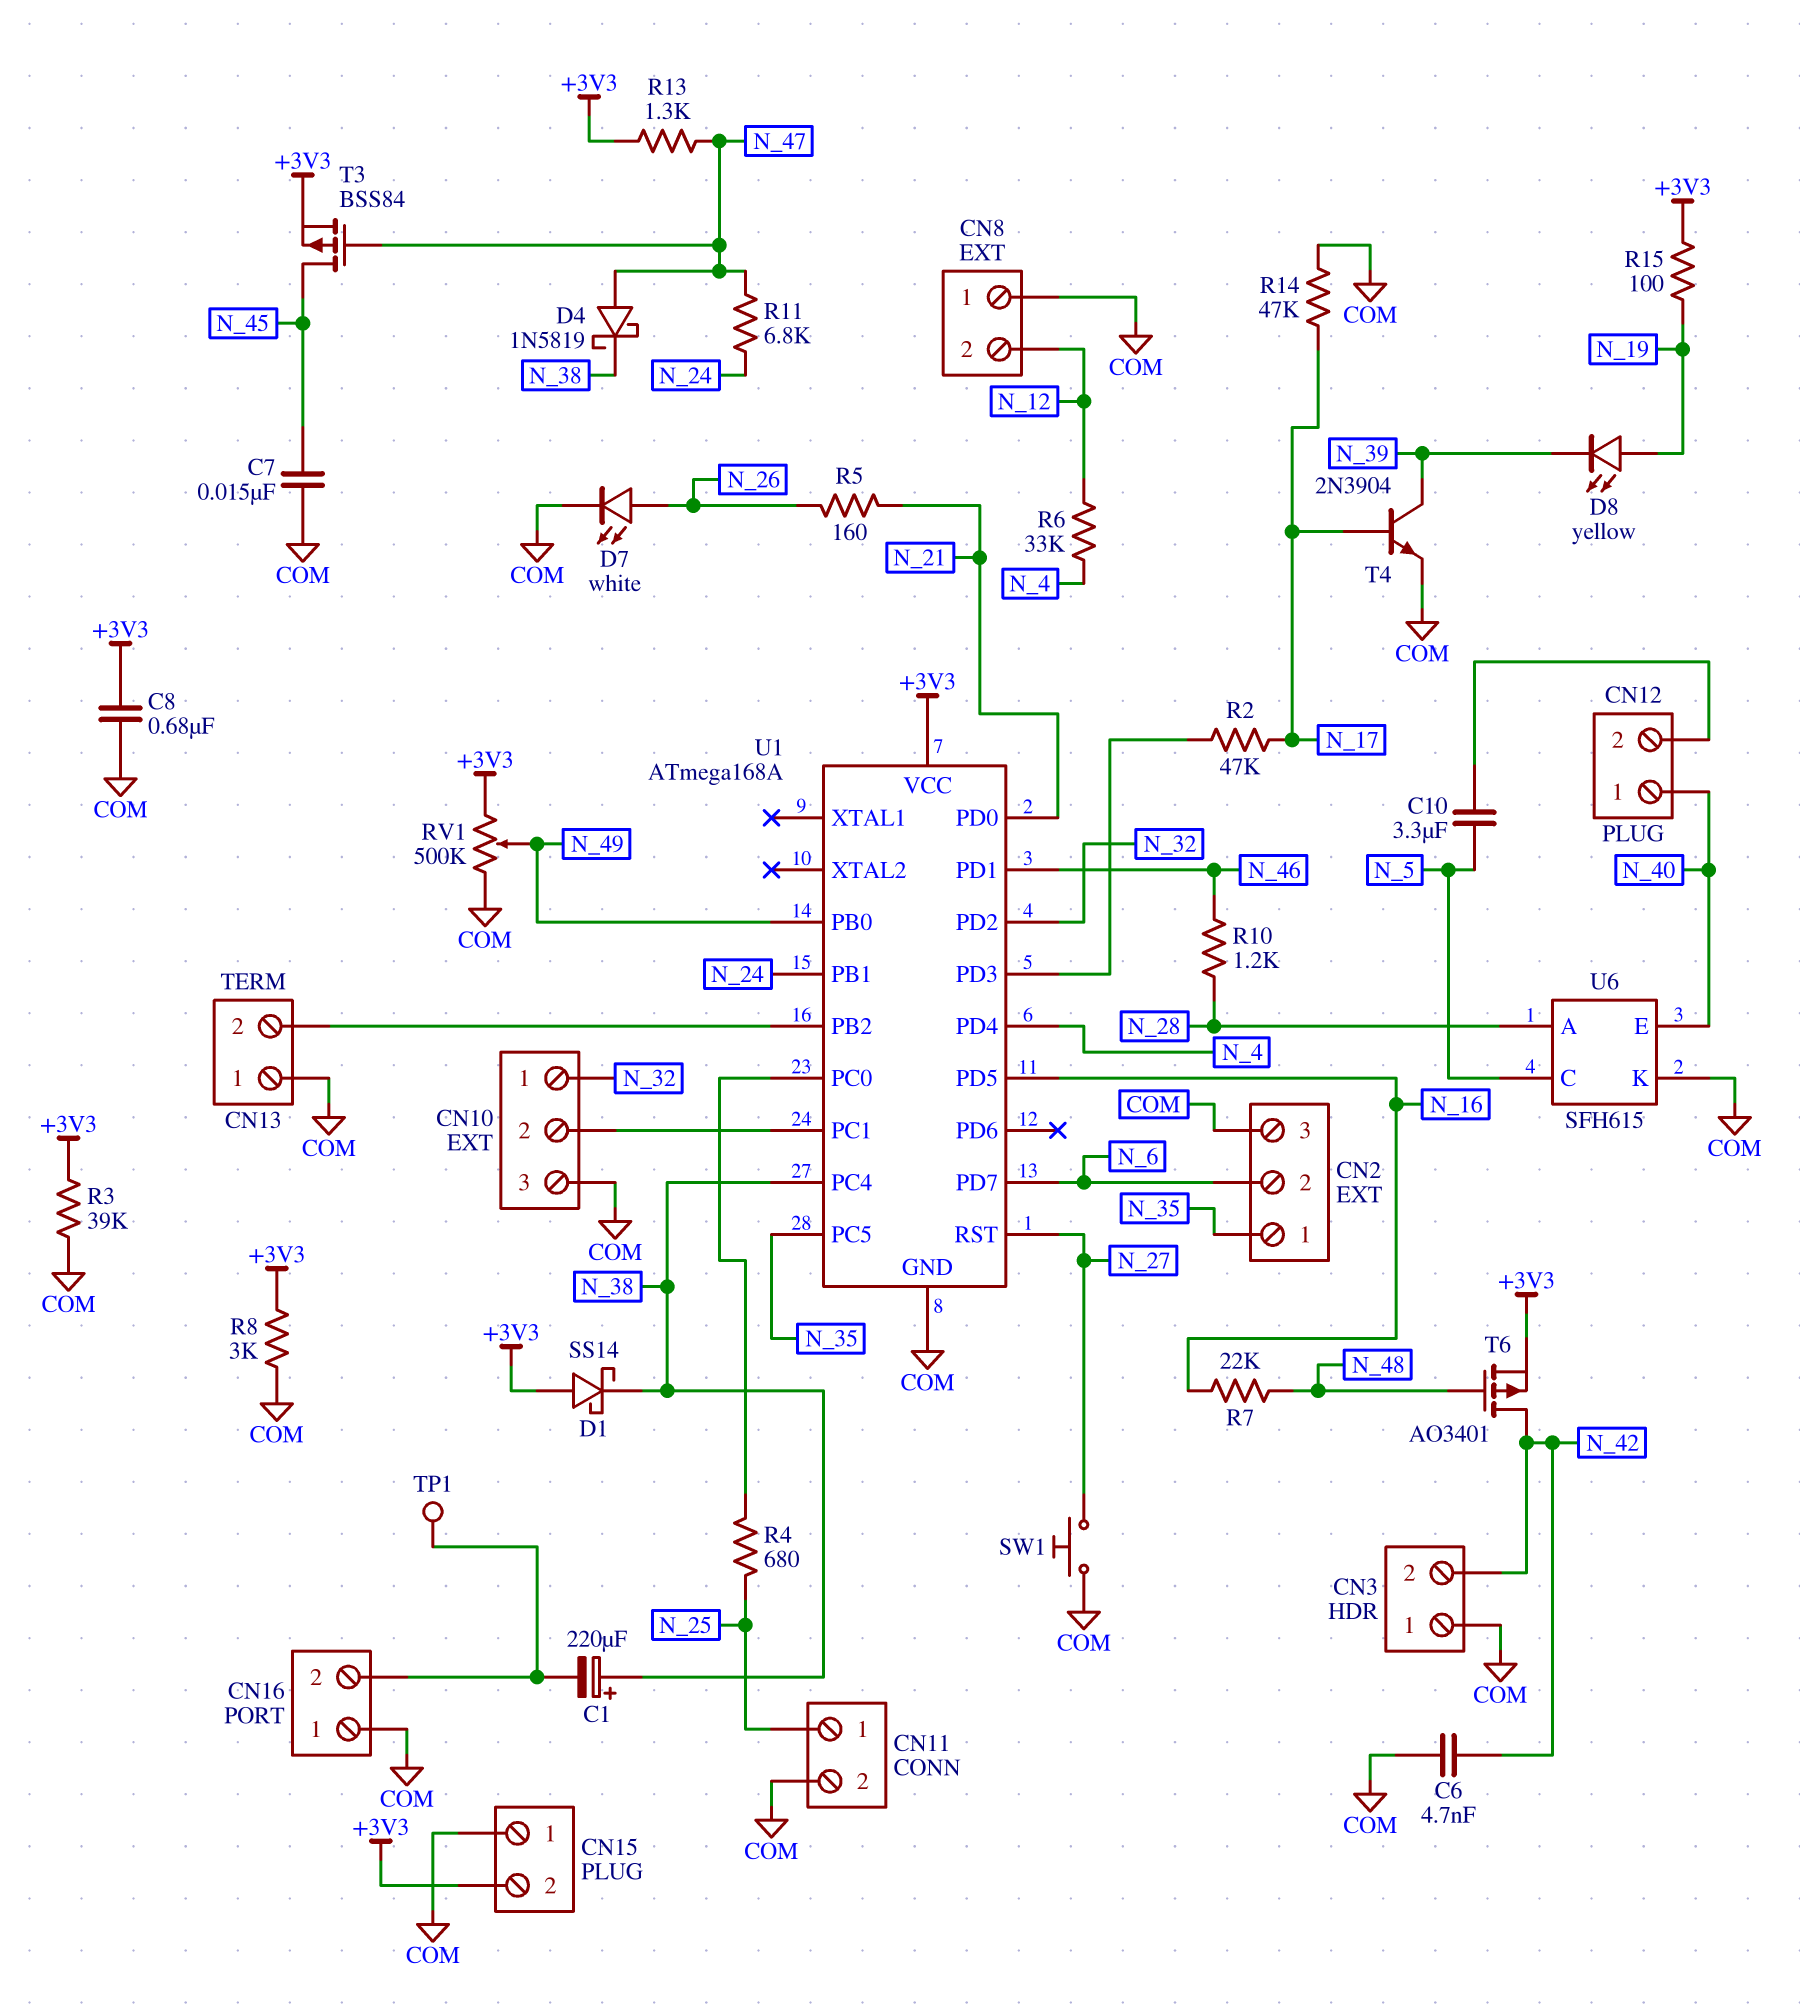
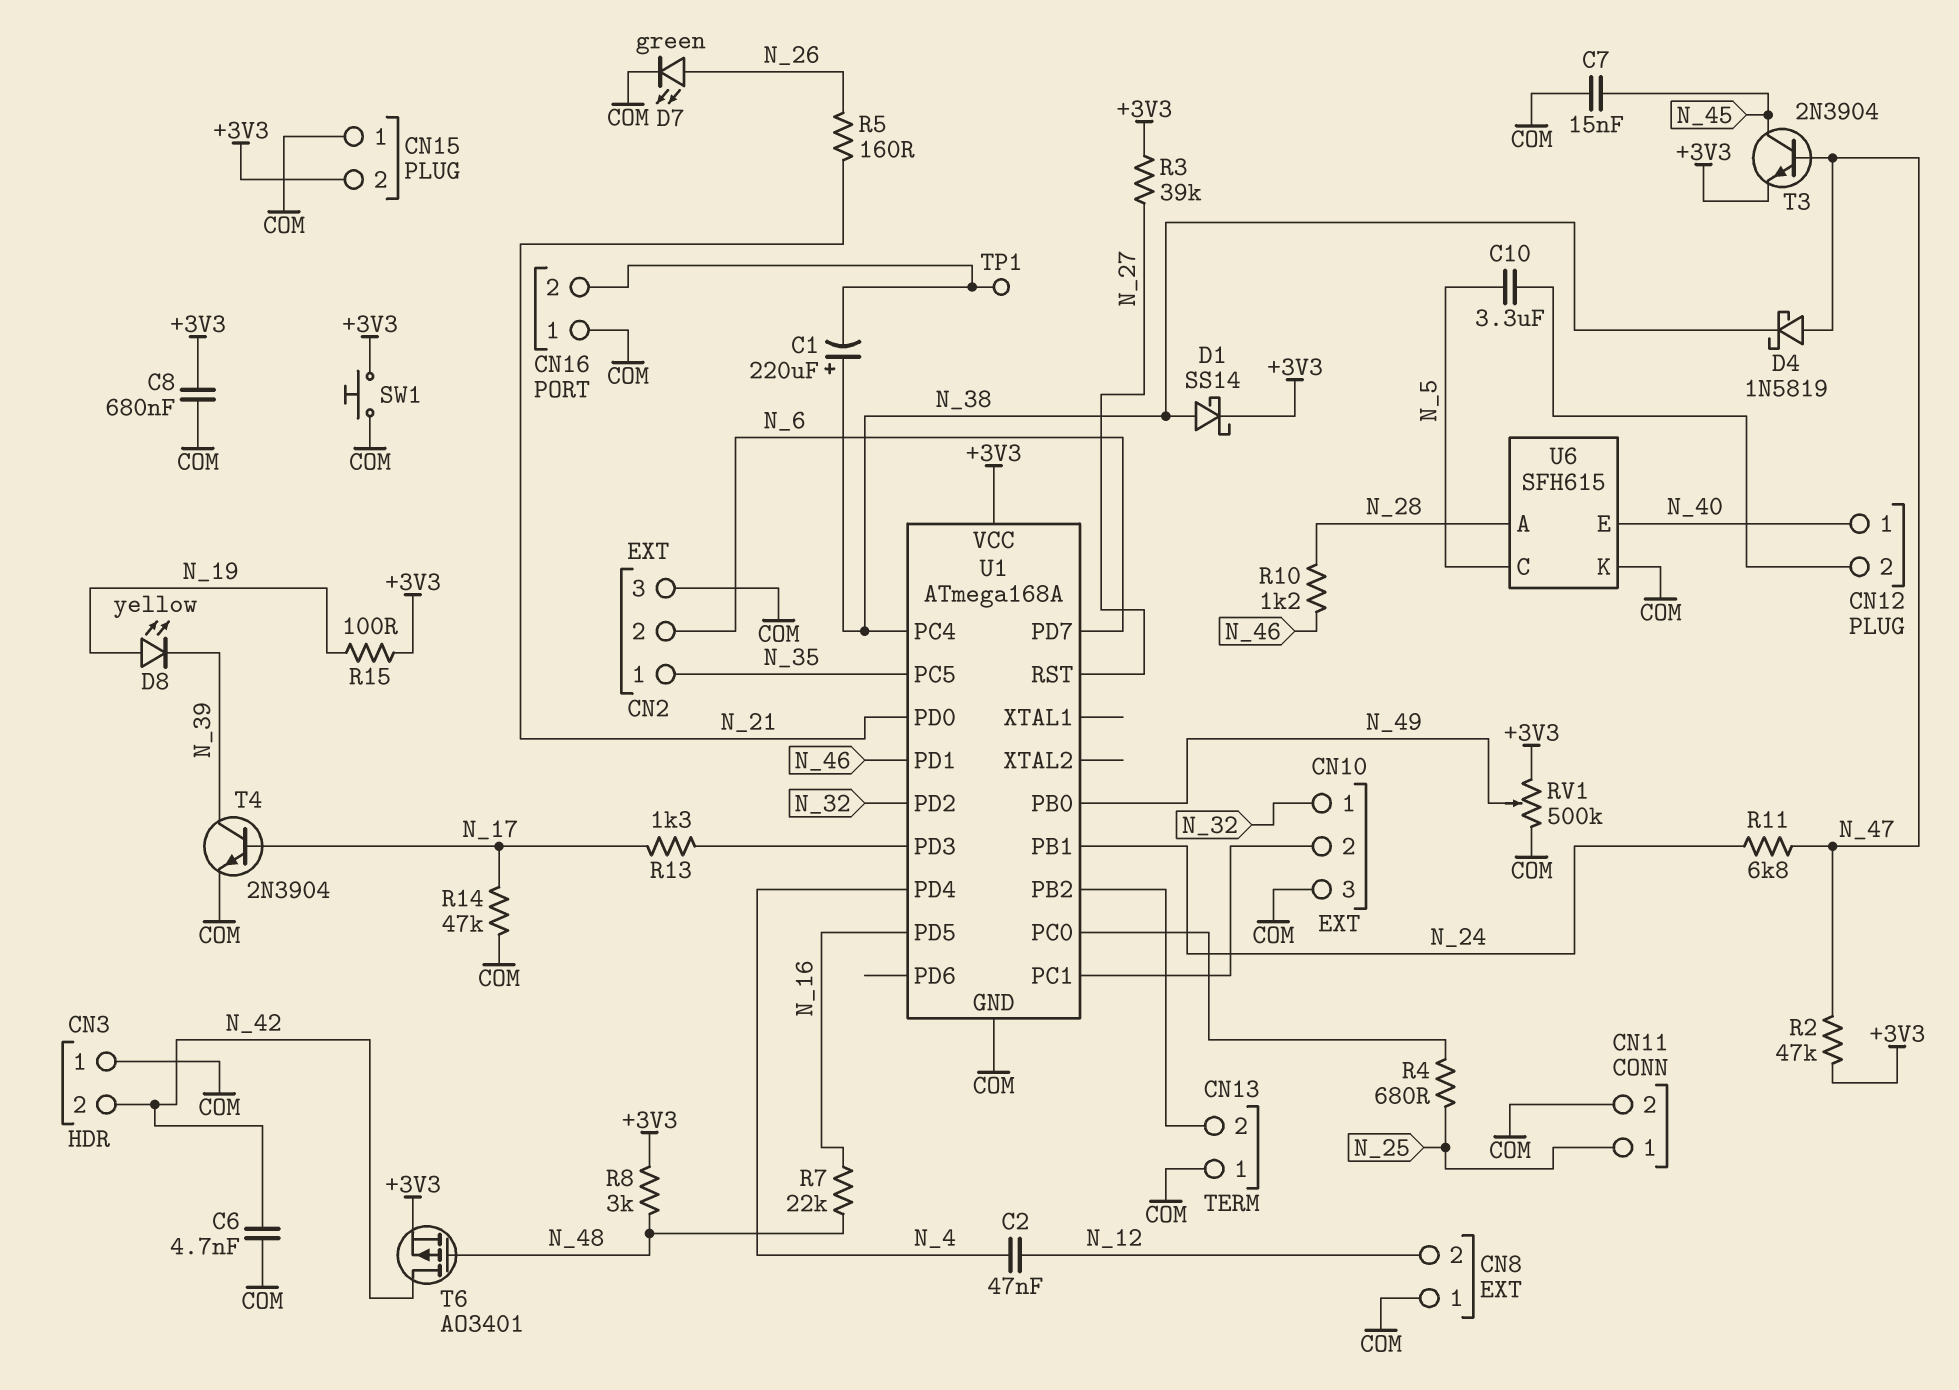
C2: none -> 47nF (N_4, N_12)
D1: schottky SS14 (A +3V3, K N_38) -> schottky SS14 (A N_38, K +3V3)
D7: LED white (A N_26, K COM) -> LED green (A N_26, K COM)
R2: 47k (N_17, U1/PD3) -> 47k (+3V3, N_47)
R3: 39k (+3V3, COM) -> 39k (+3V3, N_27)
R6: 33k (N_4, N_12) -> none
R8: 3k (+3V3, COM) -> 3k (+3V3, N_48)
R13: 1.3k (+3V3, N_47) -> 1.3k (N_17, U1/PD3)
SW1: button (COM, N_27) -> button (+3V3, COM)
T3: PMOS BSS84 (G N_47, D N_45, S +3V3) -> NPN 2N3904 (B N_47, C N_45, E +3V3)

